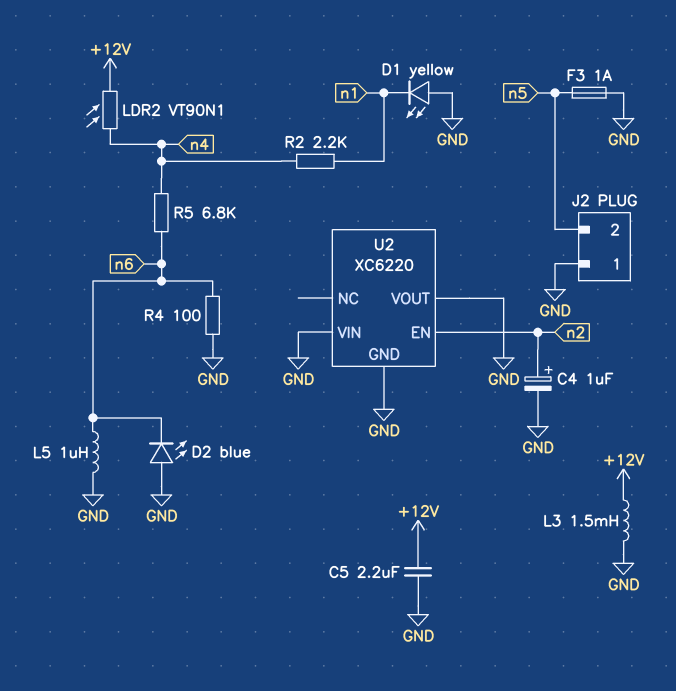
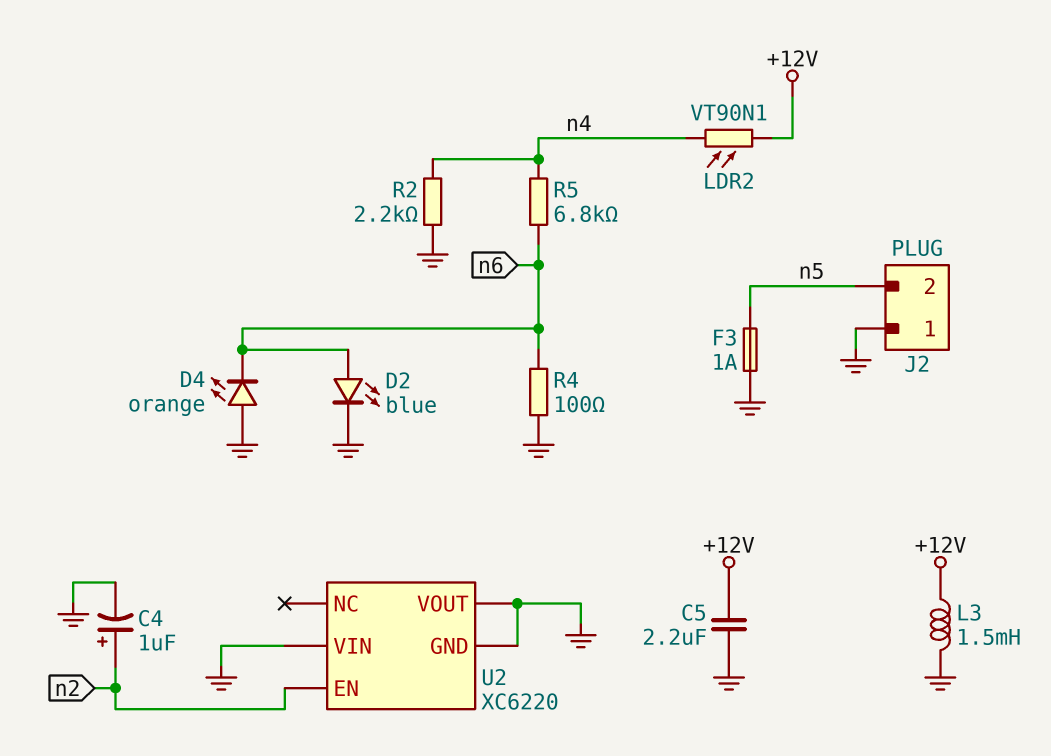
D1: LED yellow (A GND, K n1) -> none
D2: LED blue (A GND, K n6) -> LED blue (A n6, K GND)
D4: none -> LED orange (A GND, K n6)
L5: 1uH (GND, n6) -> none
R2: 2.2k (n1, n4) -> 2.2k (GND, n4)

